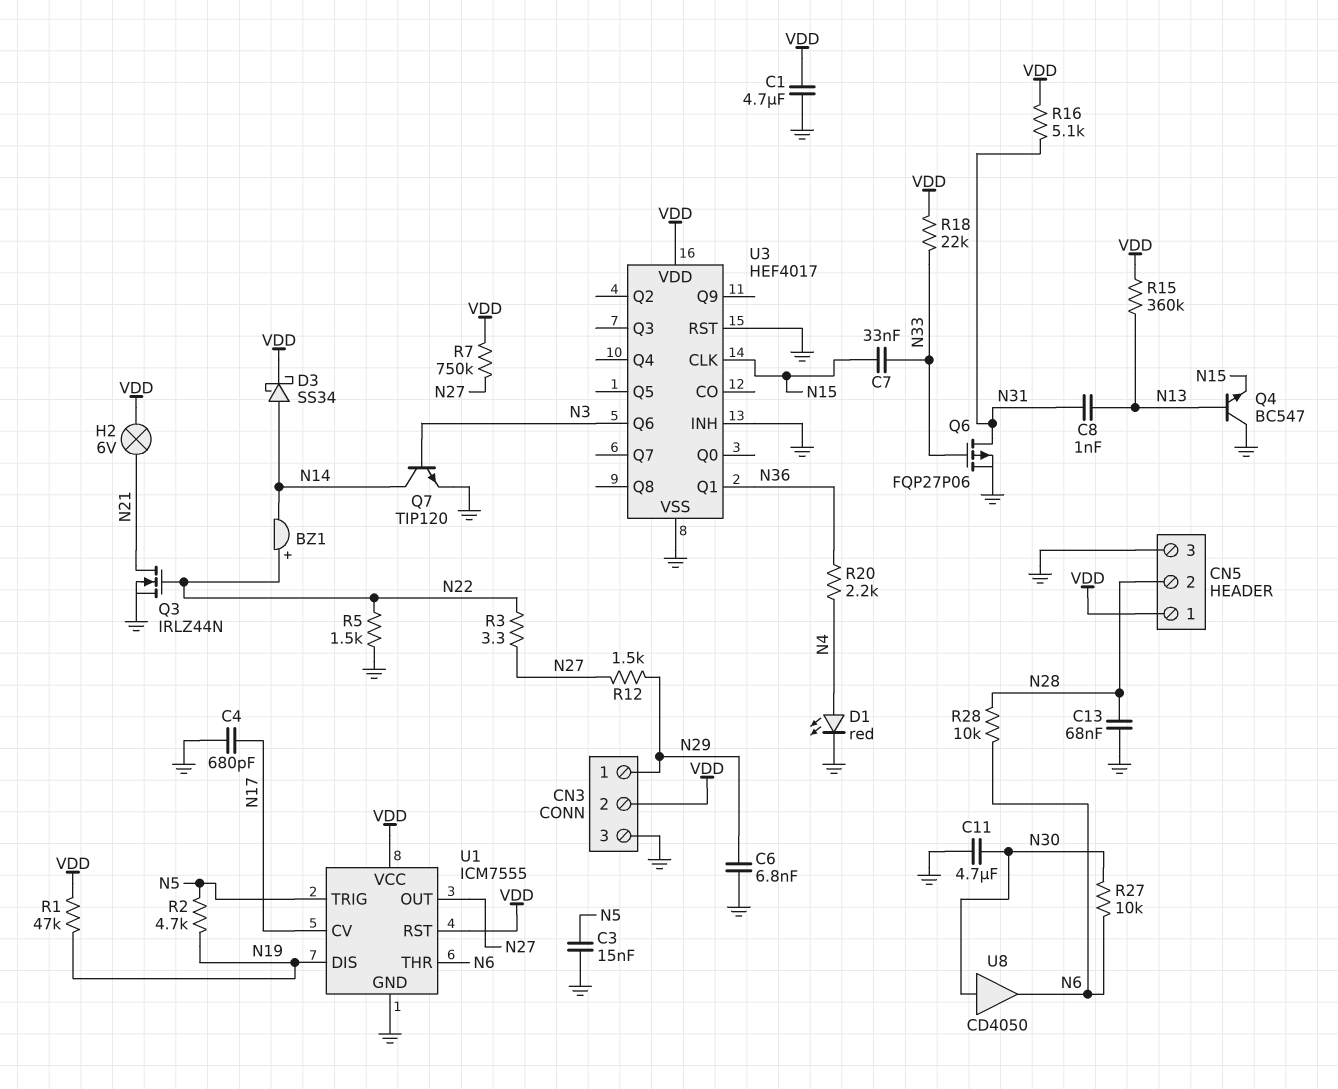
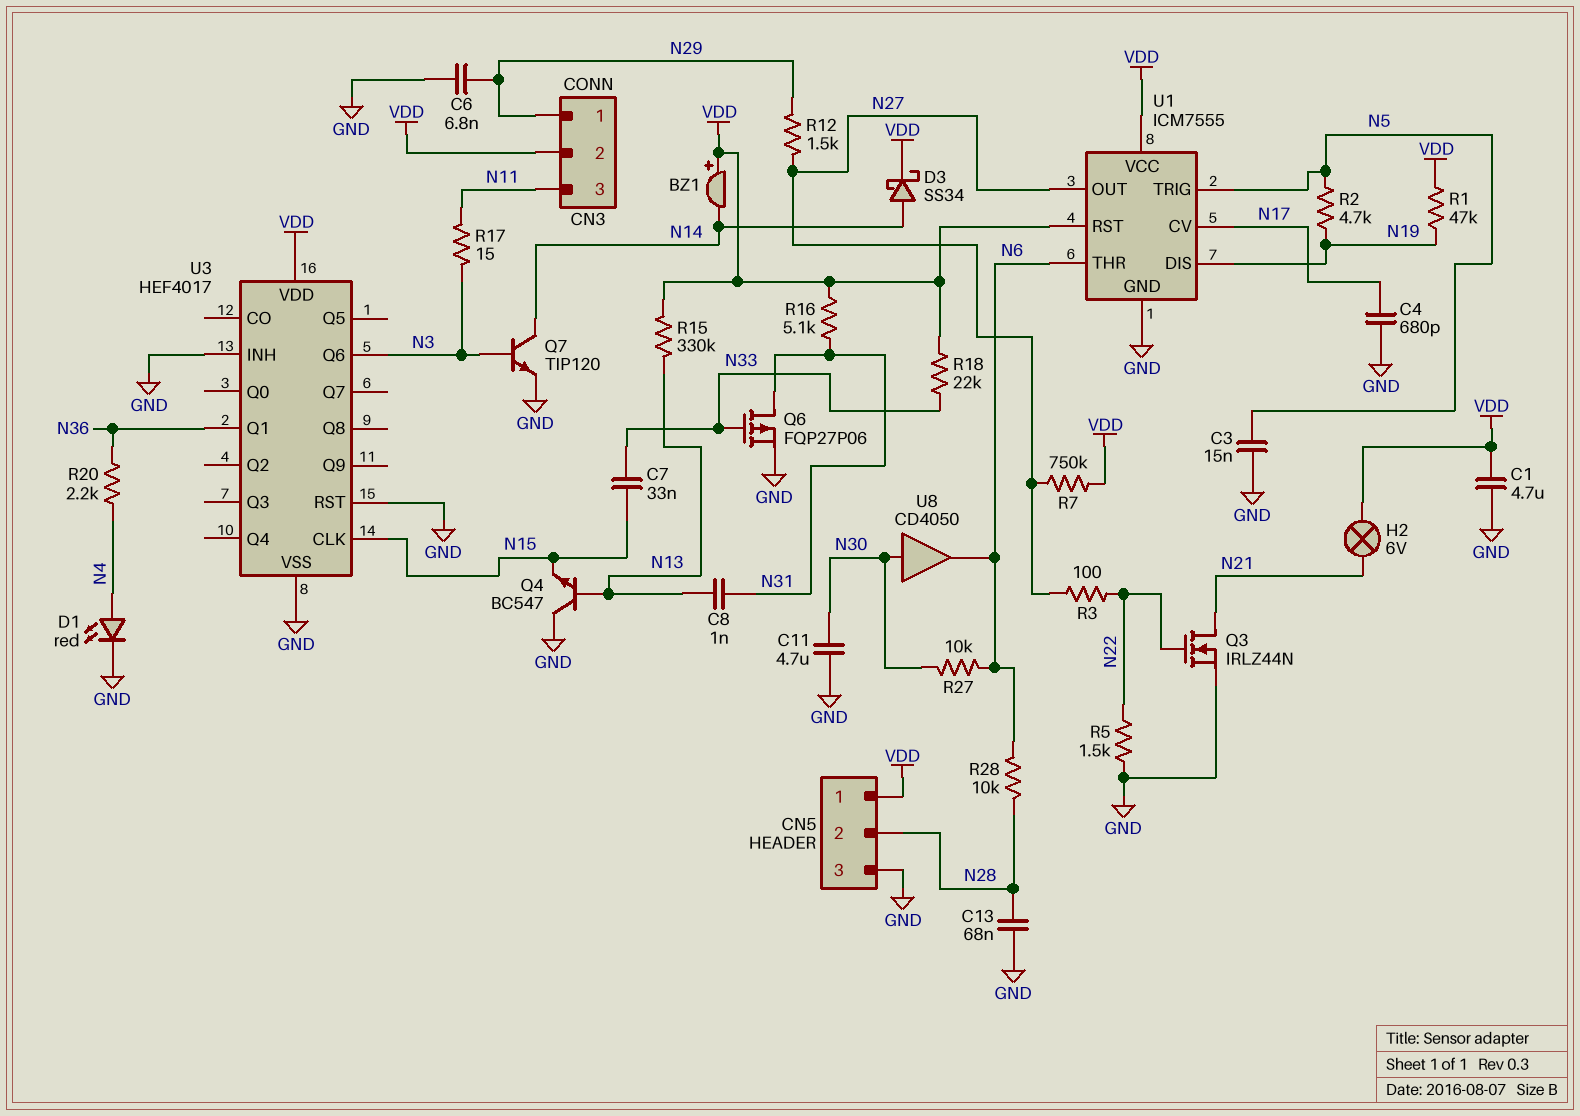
BZ1: buzzer (plus N22, minus N14) -> buzzer (plus VDD, minus N14)
CN3 pin 3: GND -> N11
R3: 3.3 (N22, N27) -> 100 (N22, N27)
R15: 360k (N13, VDD) -> 330k (N13, VDD)
R17: none -> 15 (N3, N11)

